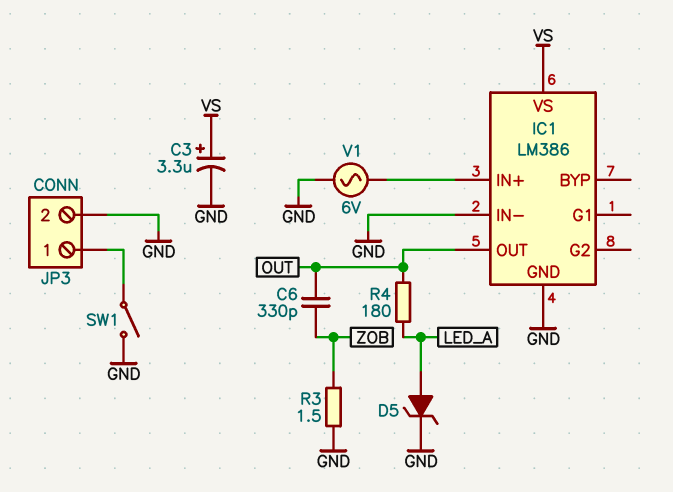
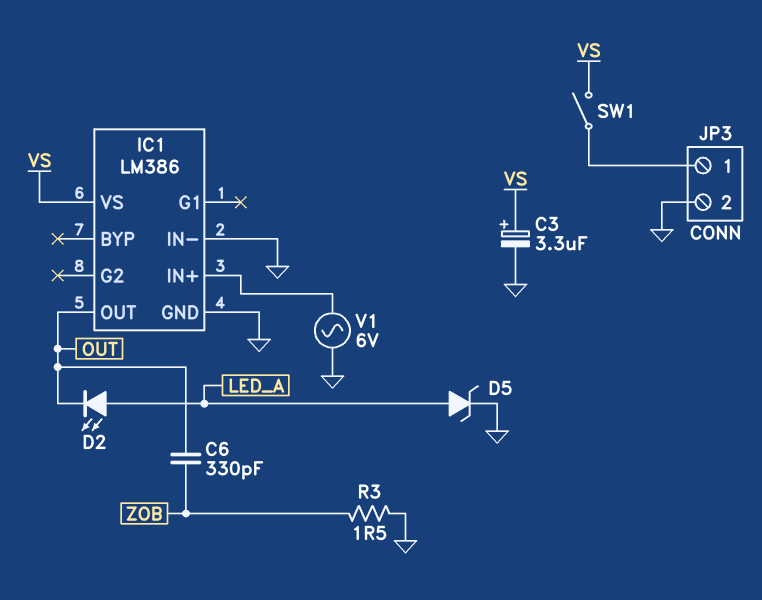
D2: none -> LED (A LED_A, K OUT)
R4: 180 (LED_A, OUT) -> none
SW1: switch (GND, JP3/1) -> switch (JP3/1, VS)

